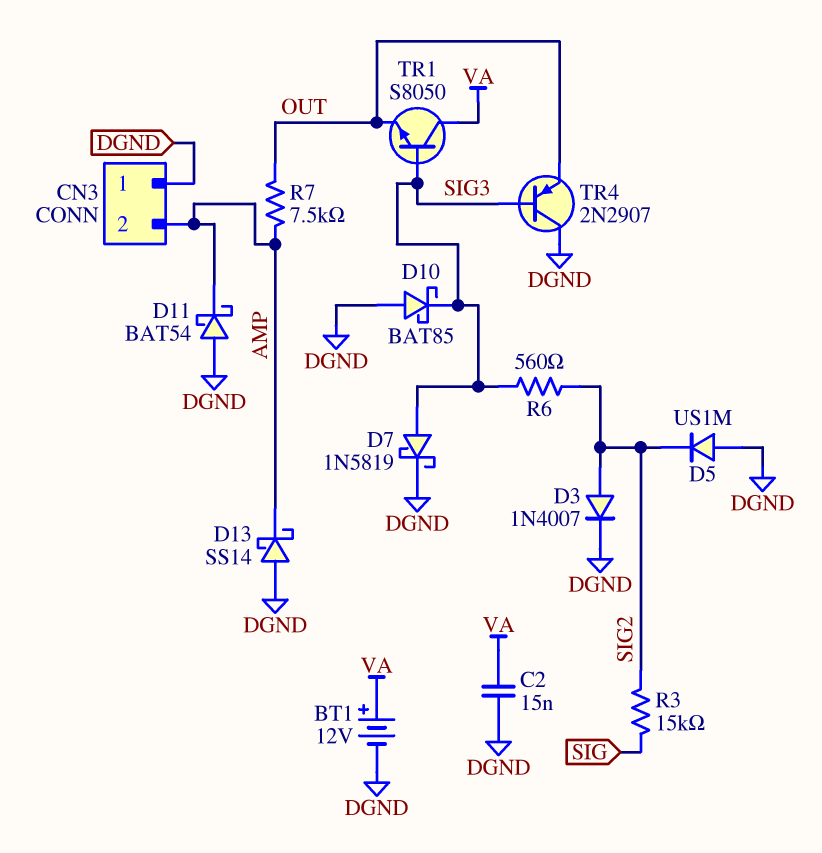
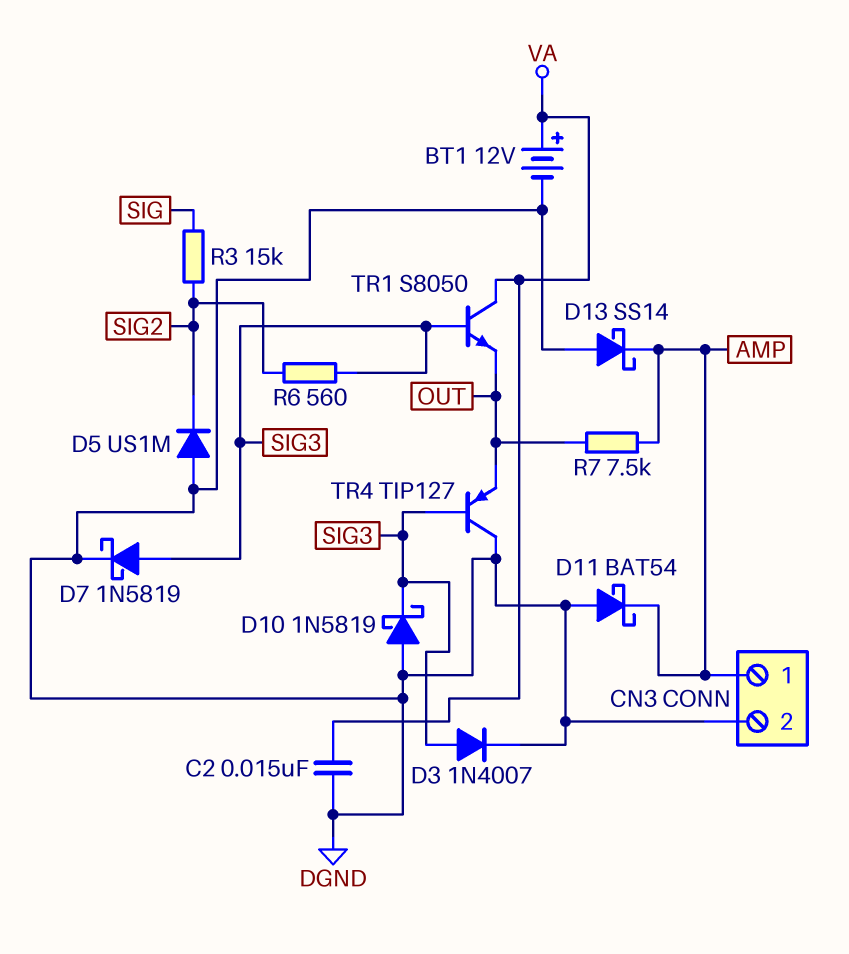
CN3 pin 1: DGND -> AMP
CN3 pin 2: AMP -> DGND
D3: diode 1N4007 (A SIG2, K DGND) -> diode 1N4007 (A SIG3, K DGND)
D10: schottky BAT85 (A DGND, K SIG3) -> schottky 1N5819 (A DGND, K SIG3)
TR4: PNP 2N2907 (B SIG3, C DGND, E OUT) -> PNP TIP127 (B SIG3, C DGND, E OUT)

